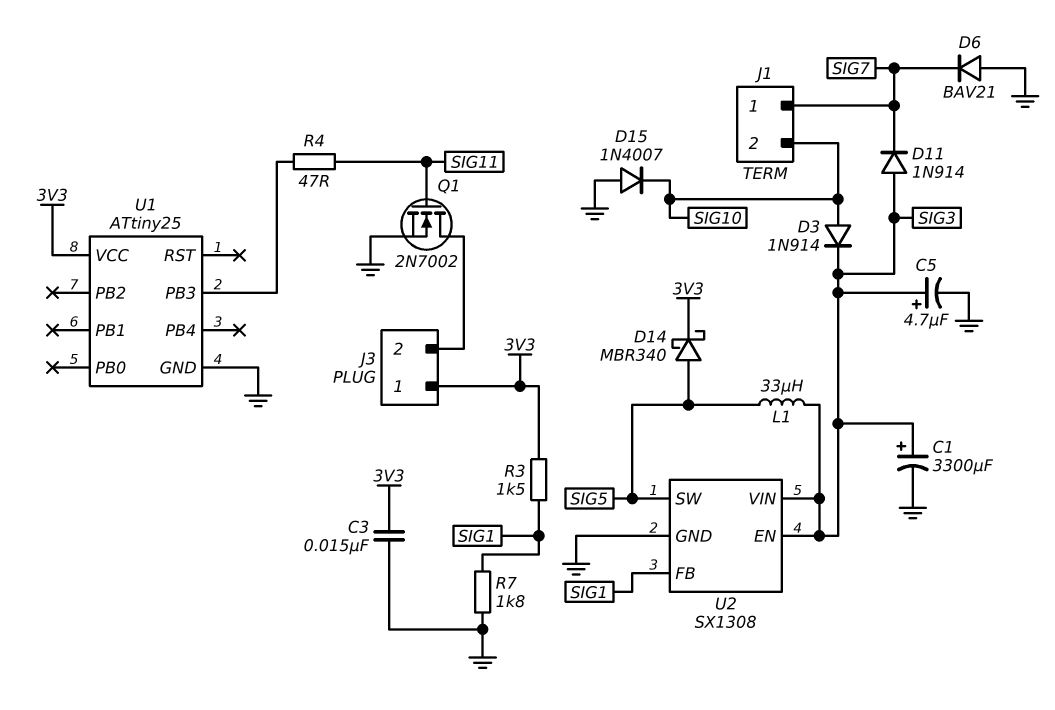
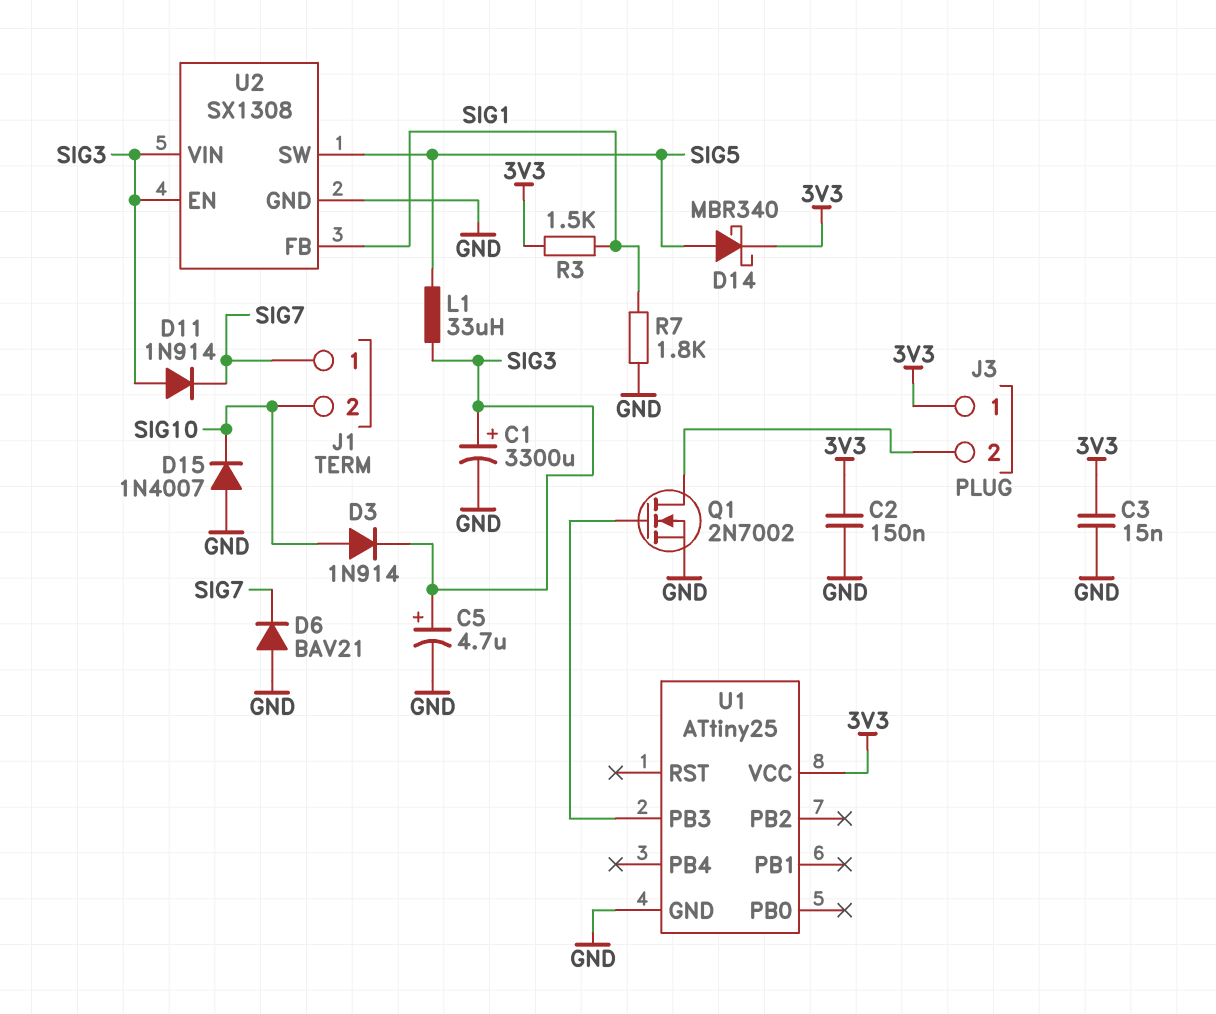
C2: none -> 150nF (3V3, GND)
Q1: NMOS 2N7002 (G SIG11, D J3/2, S GND) -> NMOS 2N7002 (G U1/PB3, D J3/2, S GND)
R4: 47 (SIG11, U1/PB3) -> none

